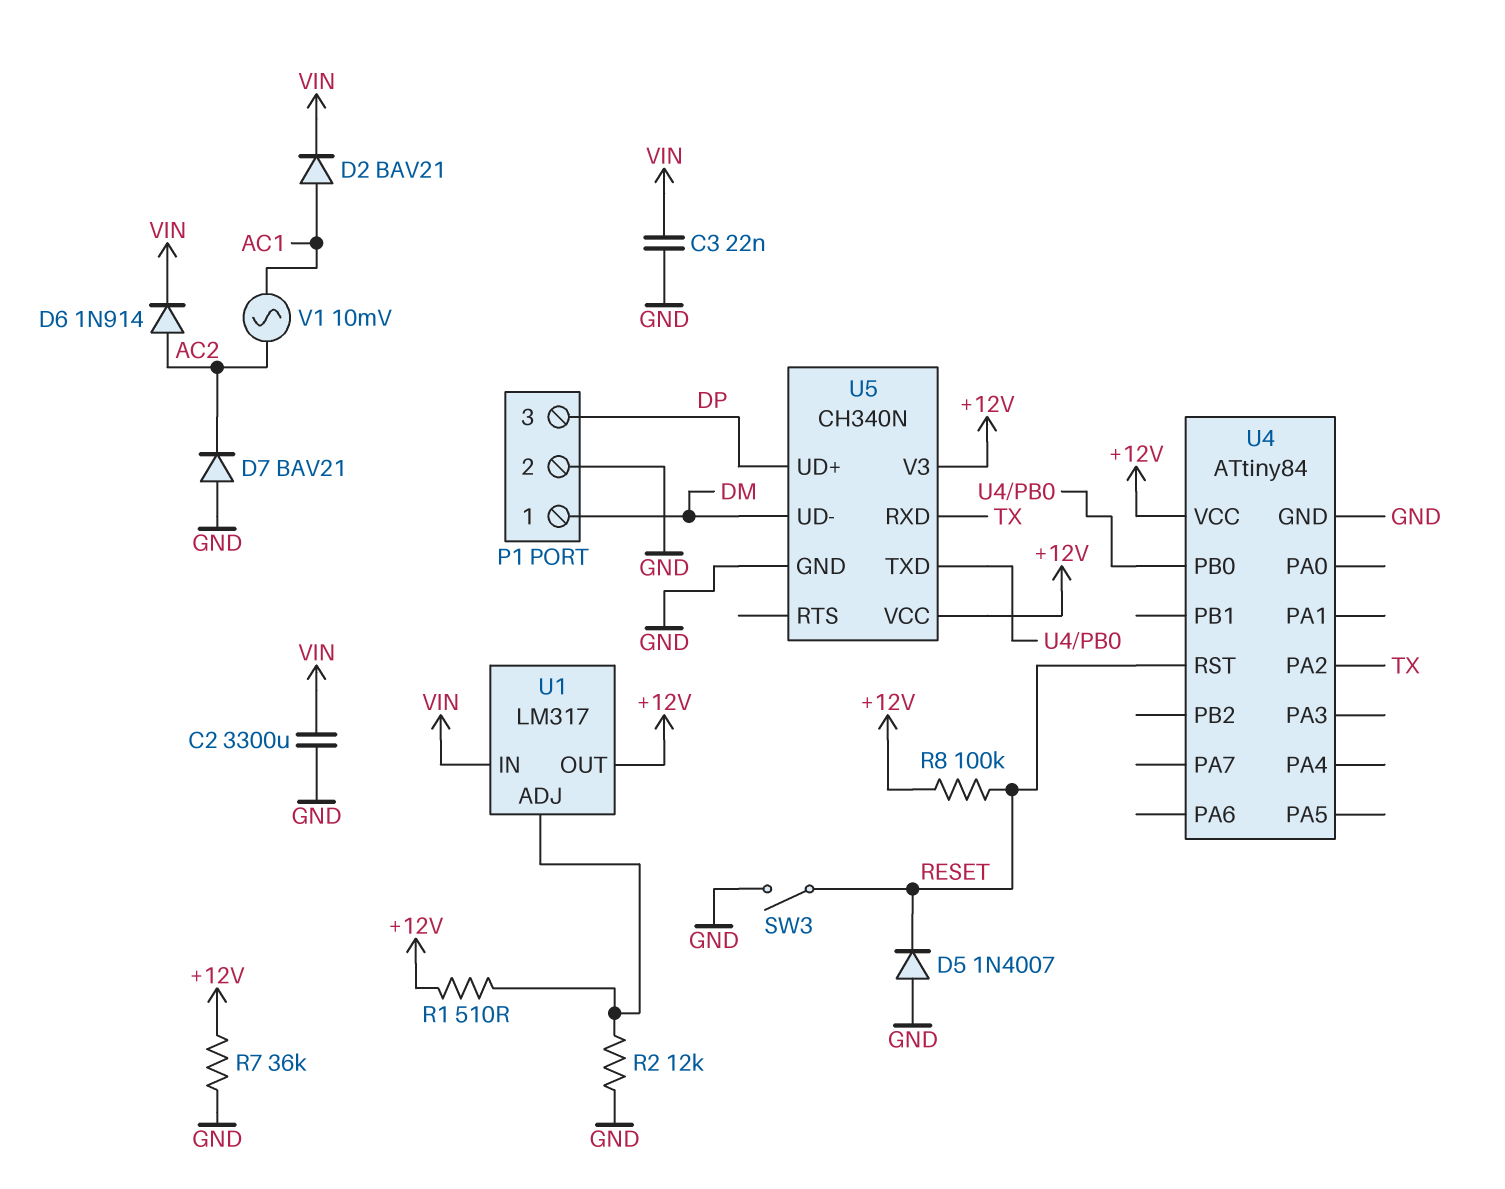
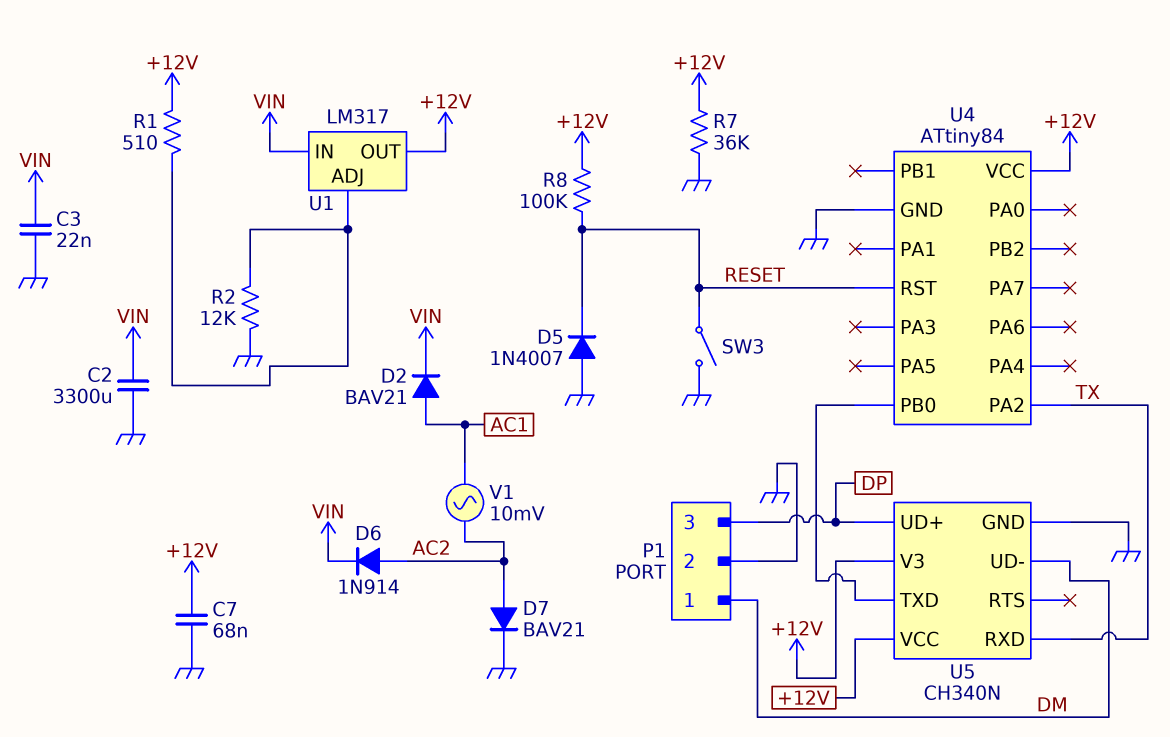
C7: none -> 68nF (+12V, GND)
D7: diode BAV21 (A GND, K AC2) -> diode BAV21 (A AC2, K GND)

